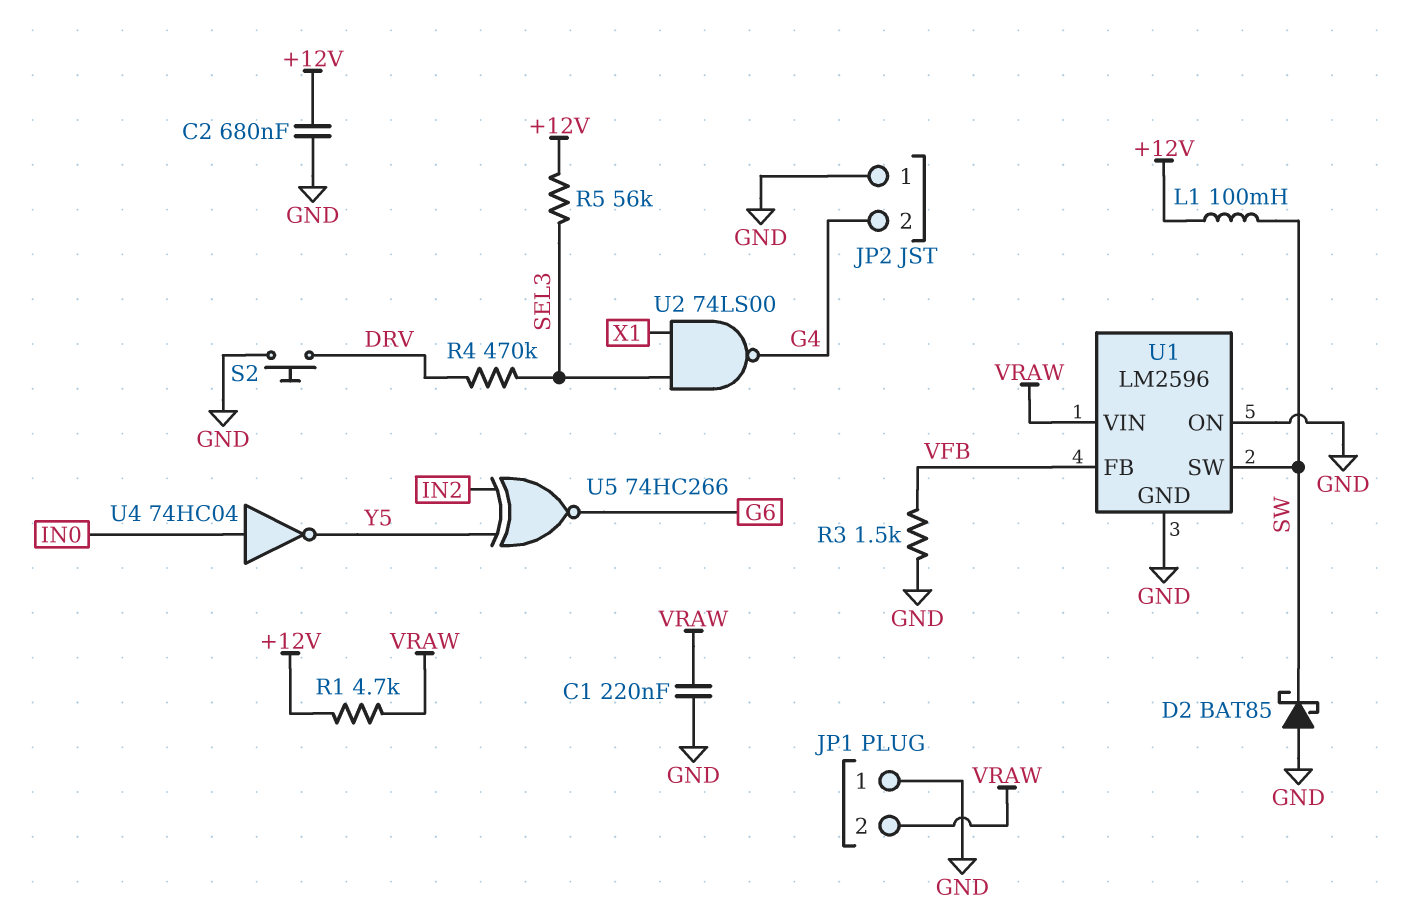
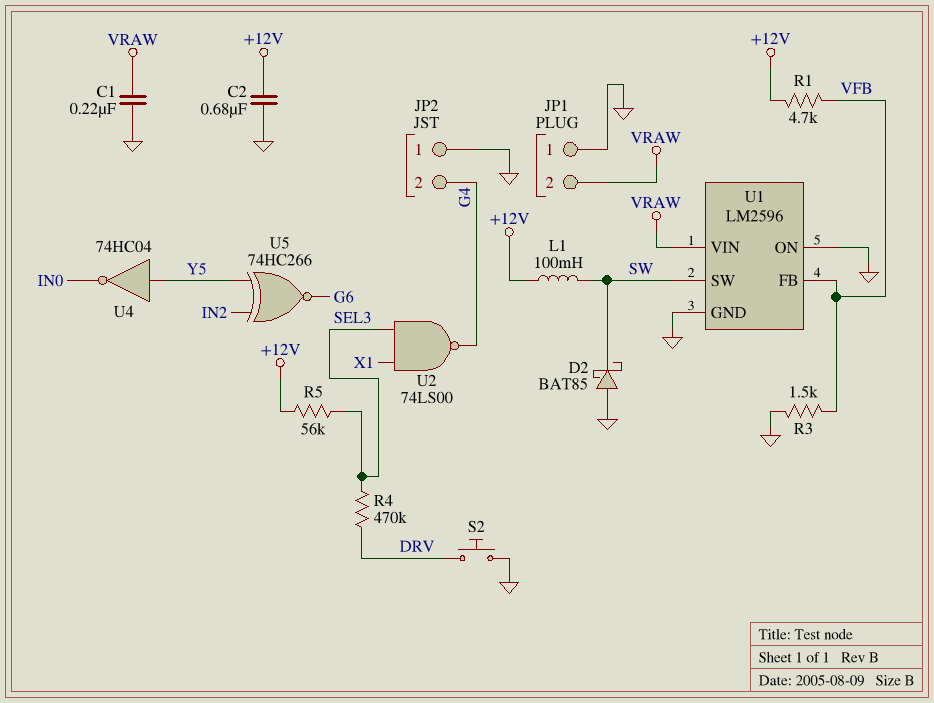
R1: 4.7k (+12V, VRAW) -> 4.7k (+12V, VFB)
U4: NOT 74HC04 (in IN0, out Y5) -> NOT 74HC04 (in Y5, out IN0)

